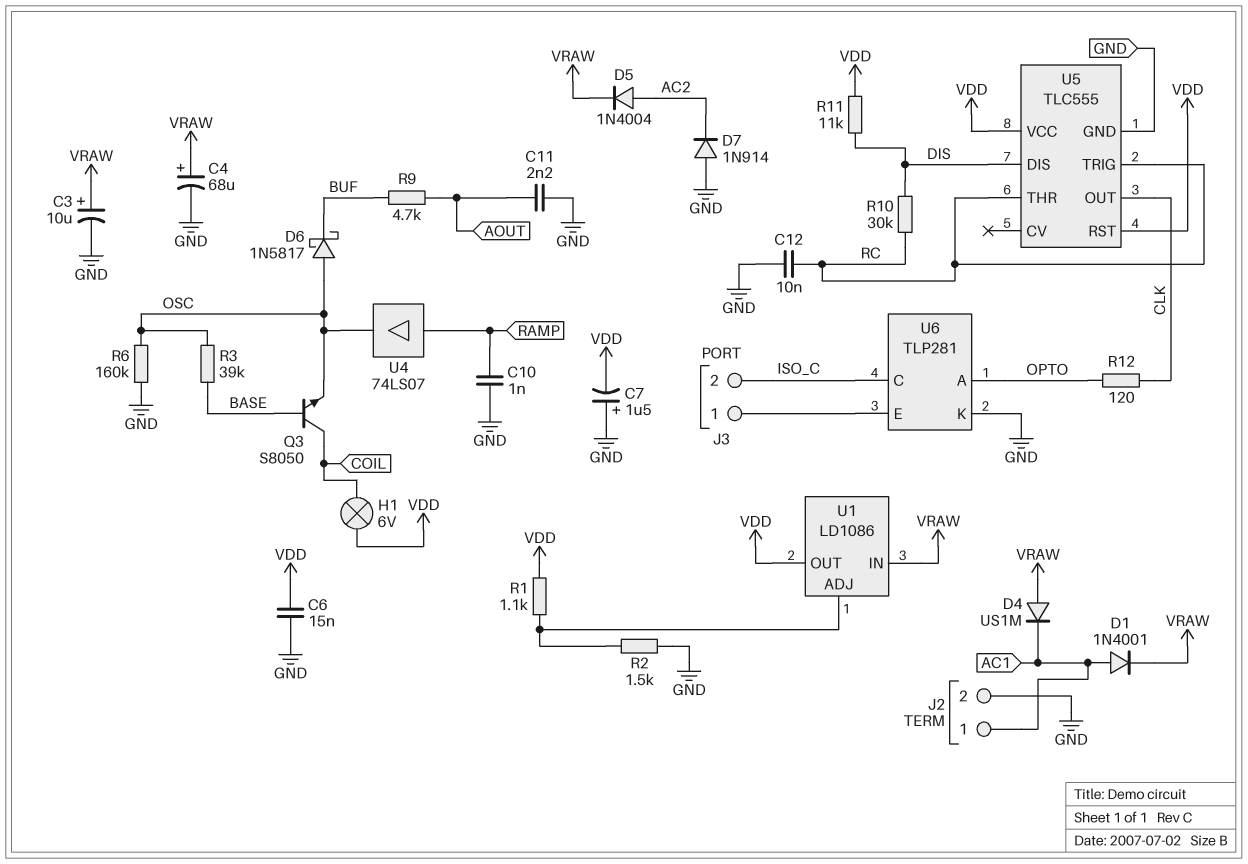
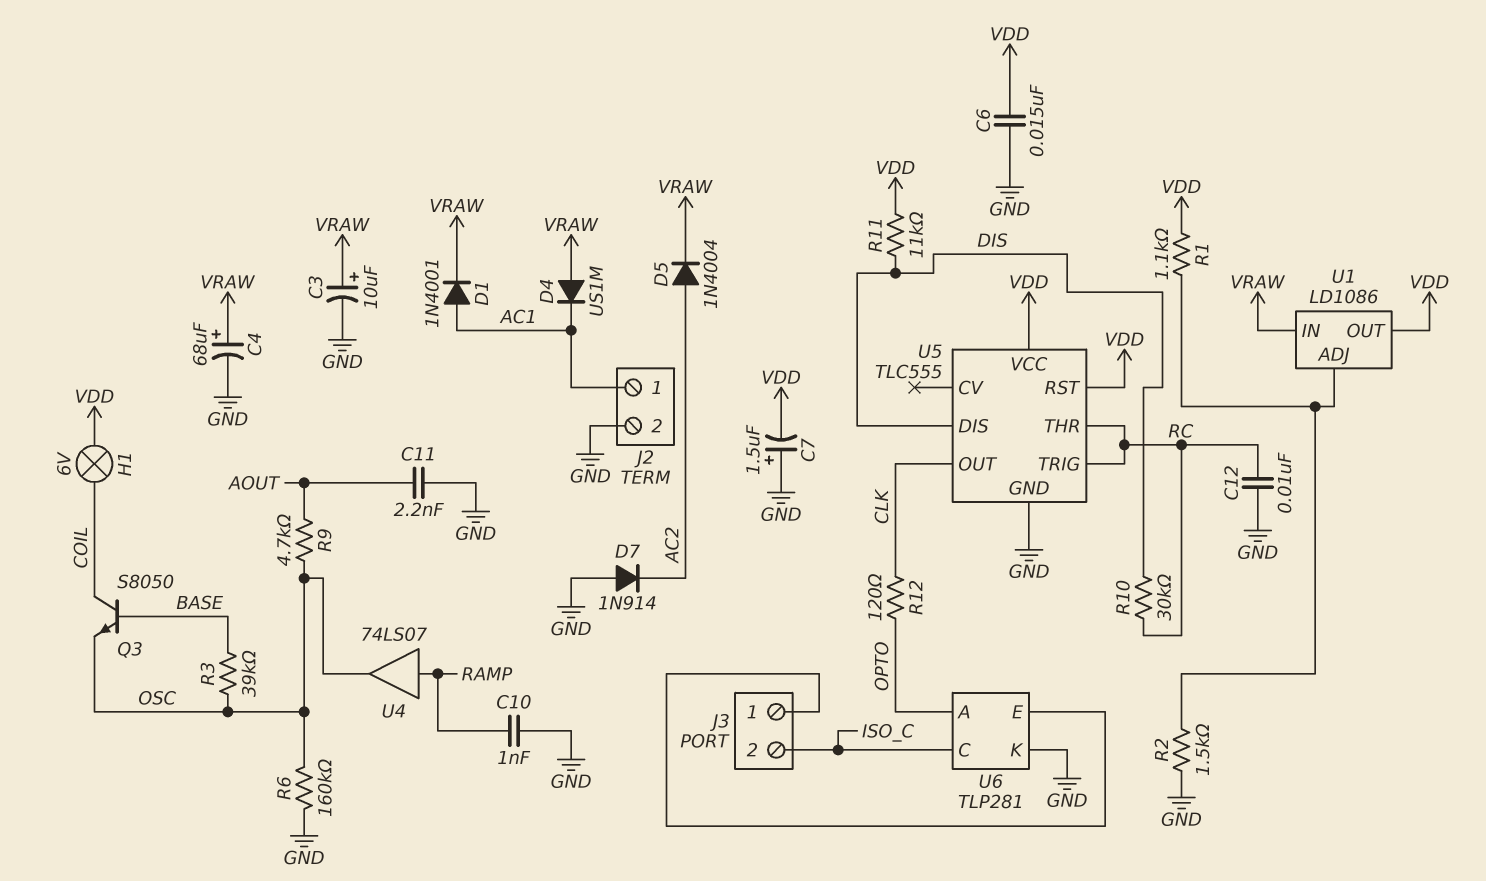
D6: schottky 1N5817 (A OSC, K BUF) -> none
R9: 4.7k (AOUT, BUF) -> 4.7k (AOUT, OSC)

